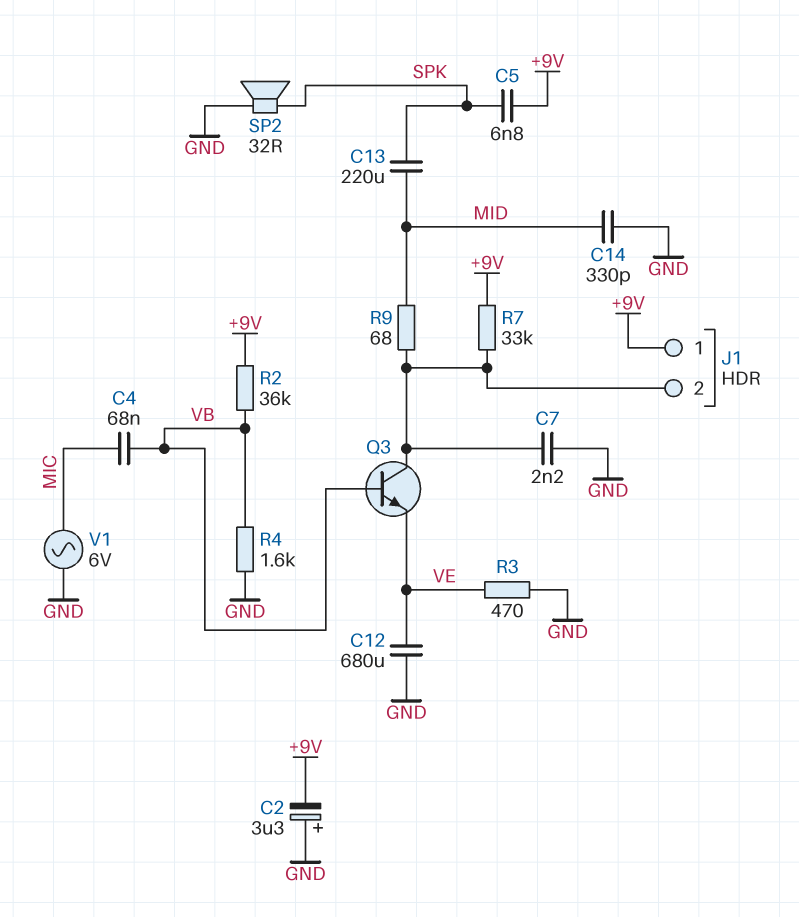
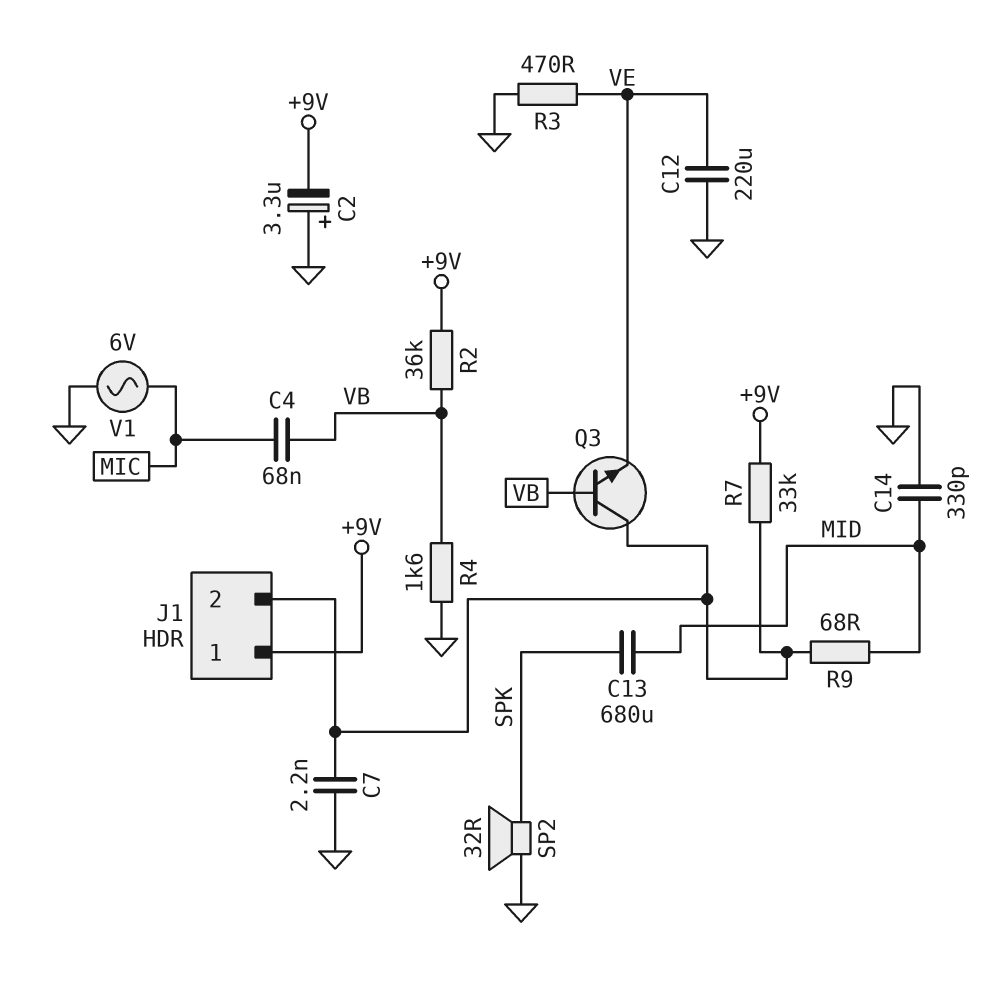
C5: 6.8nF (+9V, SPK) -> none
C12: 680uF (GND, VE) -> 220uF (GND, VE)
C13: 220uF (MID, SPK) -> 680uF (MID, SPK)

